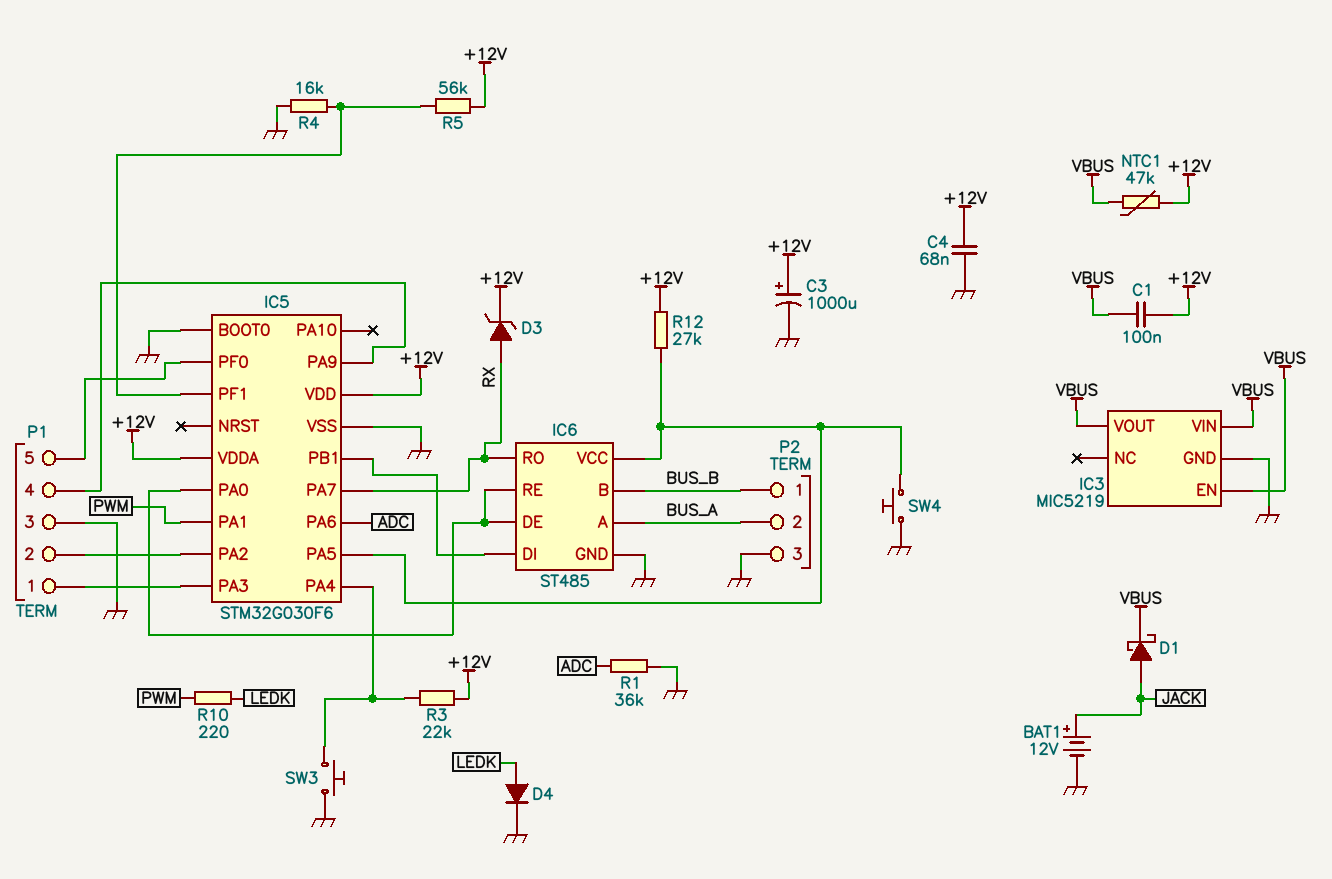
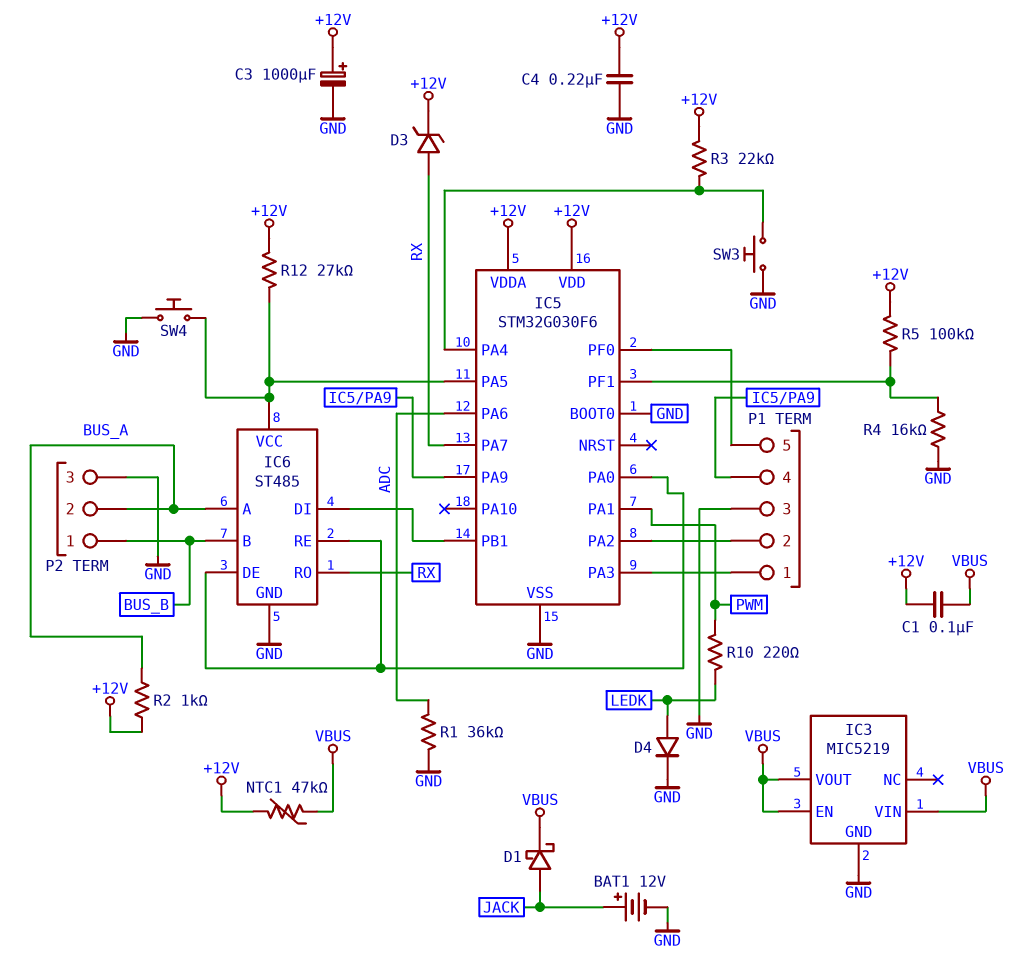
C4: 68nF (+12V, GND) -> 220nF (+12V, GND)
R2: none -> 1k (+12V, BUS_A)
R5: 56k (+12V, IC5/PF1) -> 100k (+12V, IC5/PF1)

